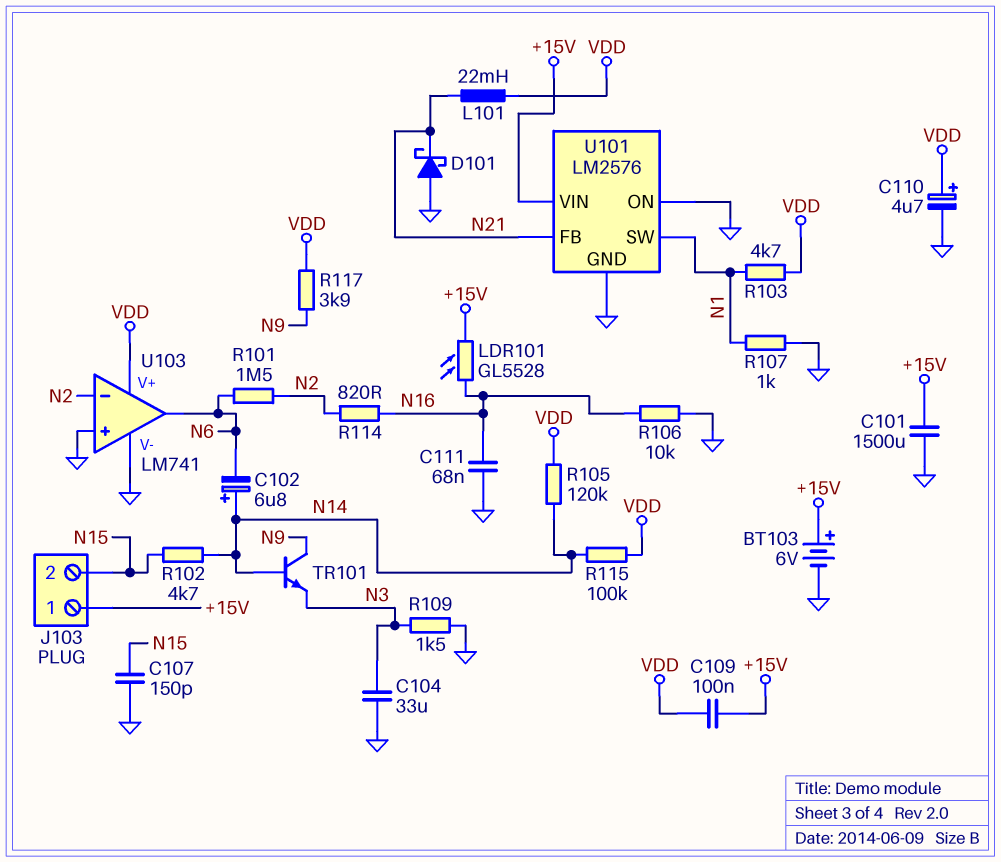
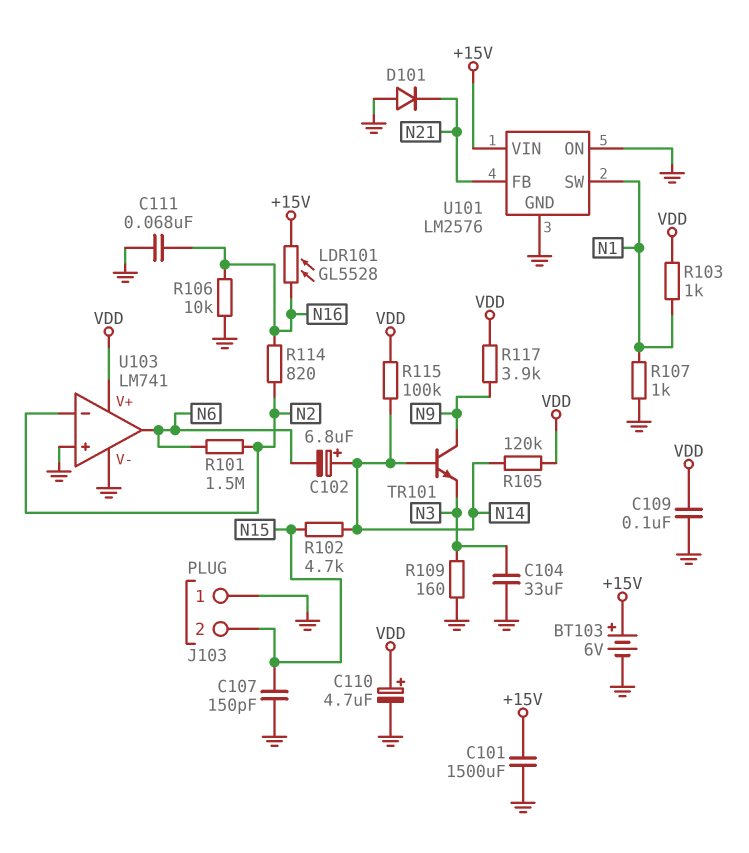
C109: 100nF (+15V, VDD) -> 100nF (GND, VDD)
D101: schottky (A GND, K N21) -> diode (A GND, K N21)
J103 pin 1: +15V -> GND
L101: 22mH (N21, VDD) -> none
R103: 4.7k (N1, VDD) -> 1k (N1, VDD)
R109: 1.5k (GND, N3) -> 160 (GND, N3)

